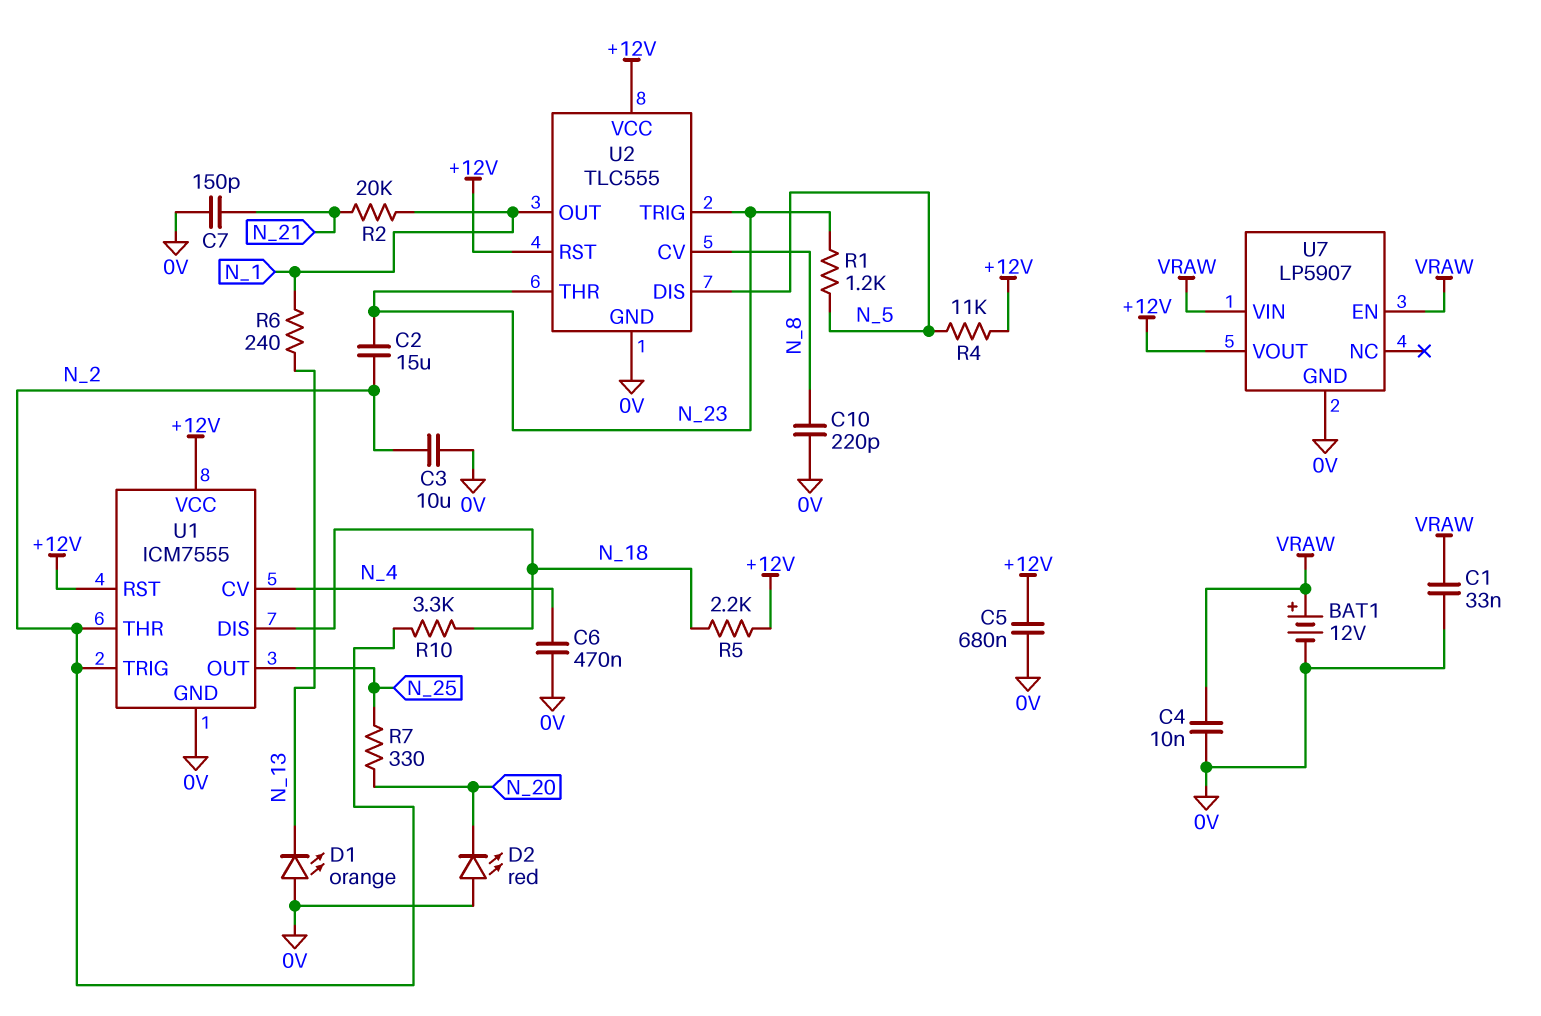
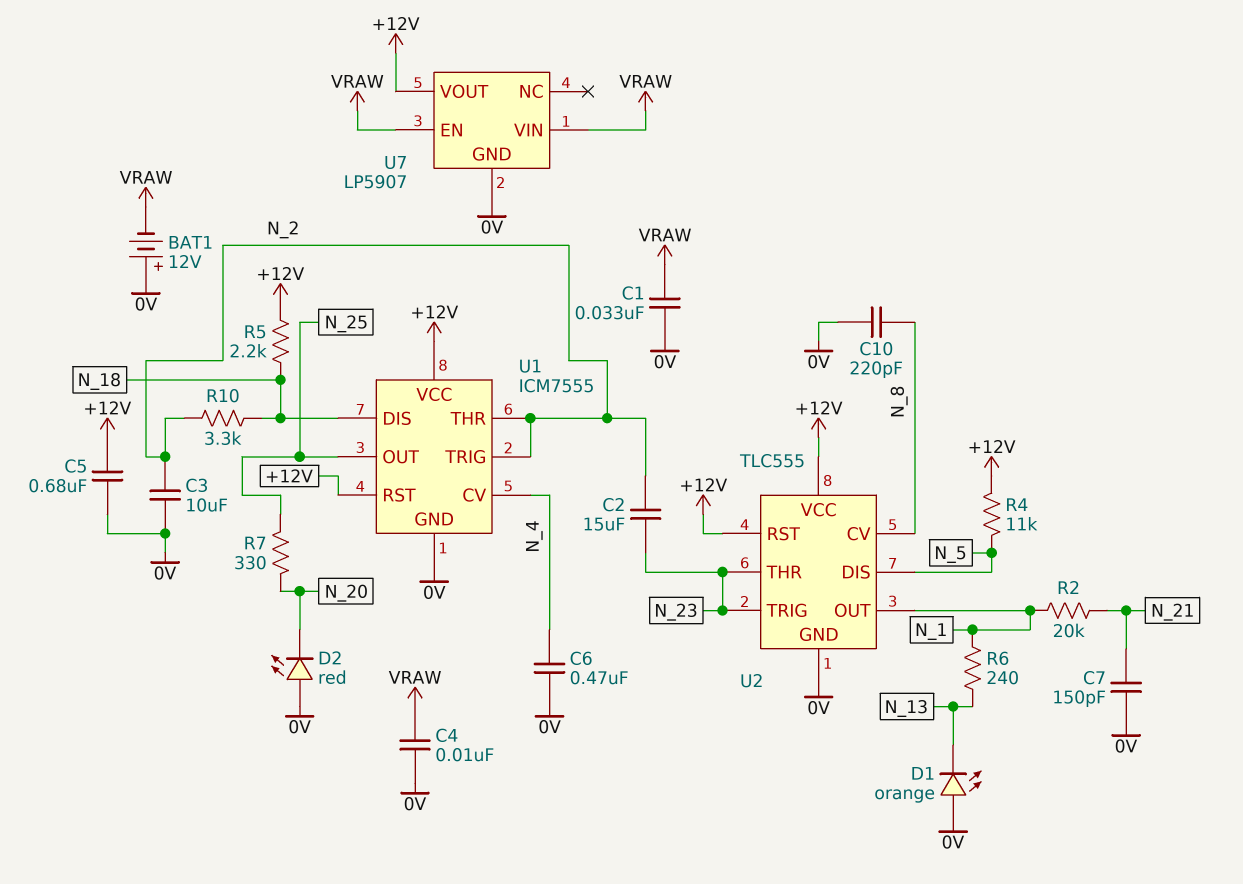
BAT1: 12V (plus VRAW, minus 0V) -> 12V (plus 0V, minus VRAW)
R1: 1.2k (N_5, N_23) -> none

